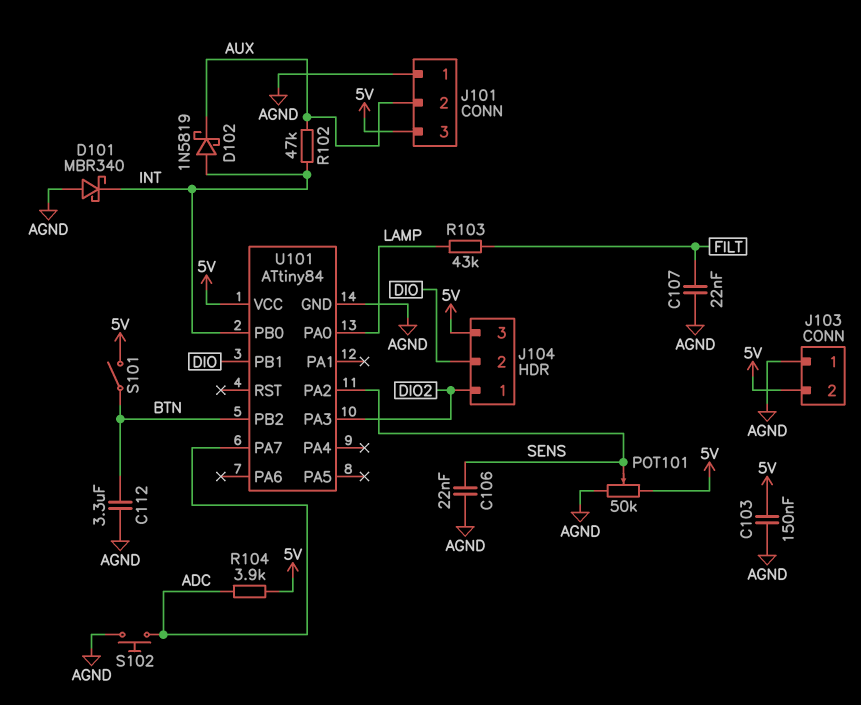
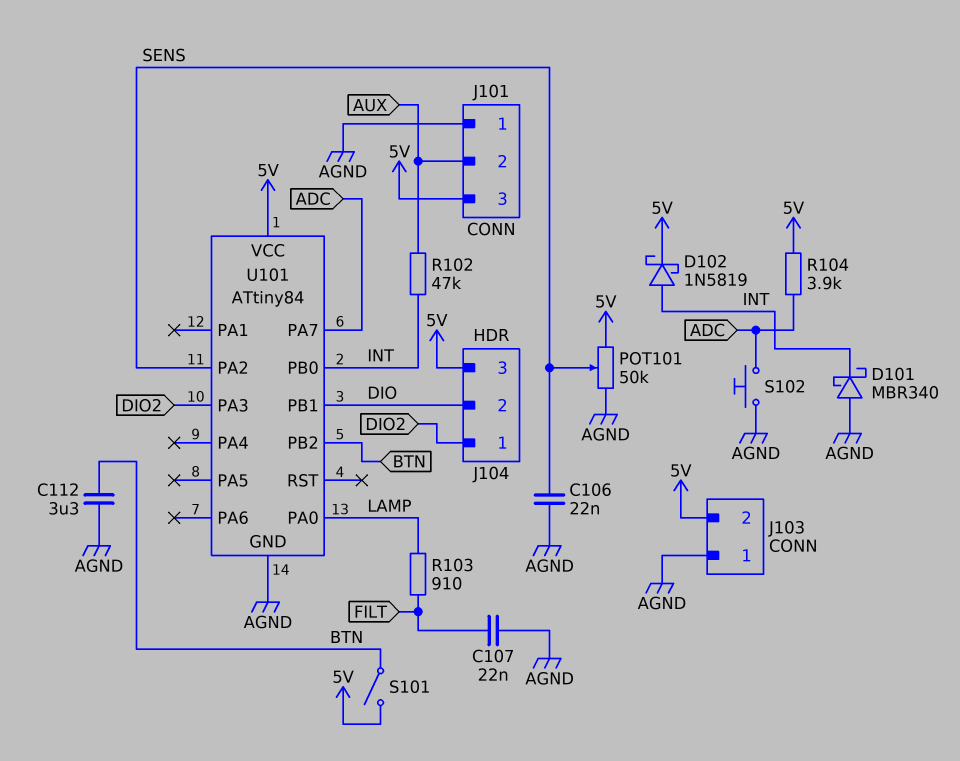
C103: 150nF (5V, AGND) -> none
D102: schottky 1N5819 (A INT, K AUX) -> schottky 1N5819 (A INT, K 5V)
R103: 43k (FILT, LAMP) -> 910 (FILT, LAMP)

